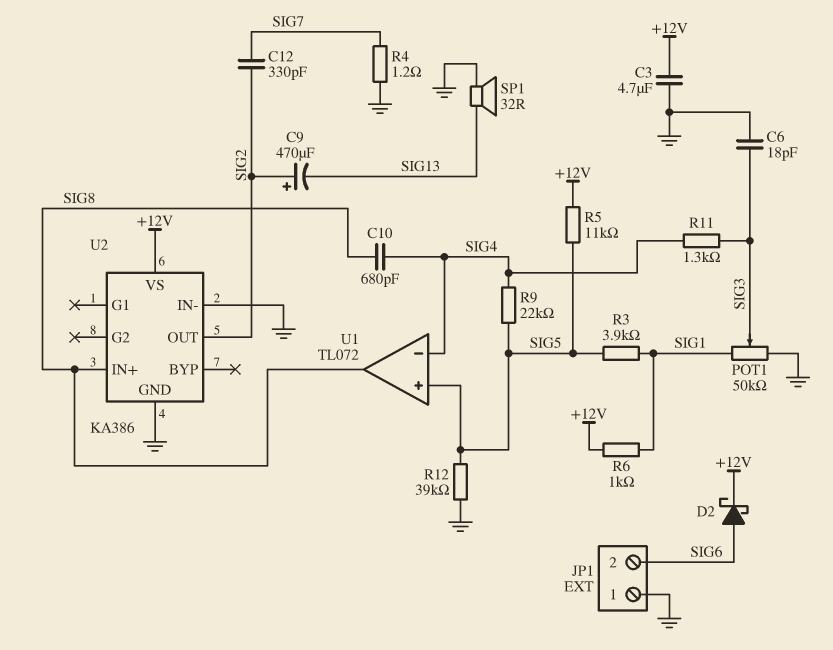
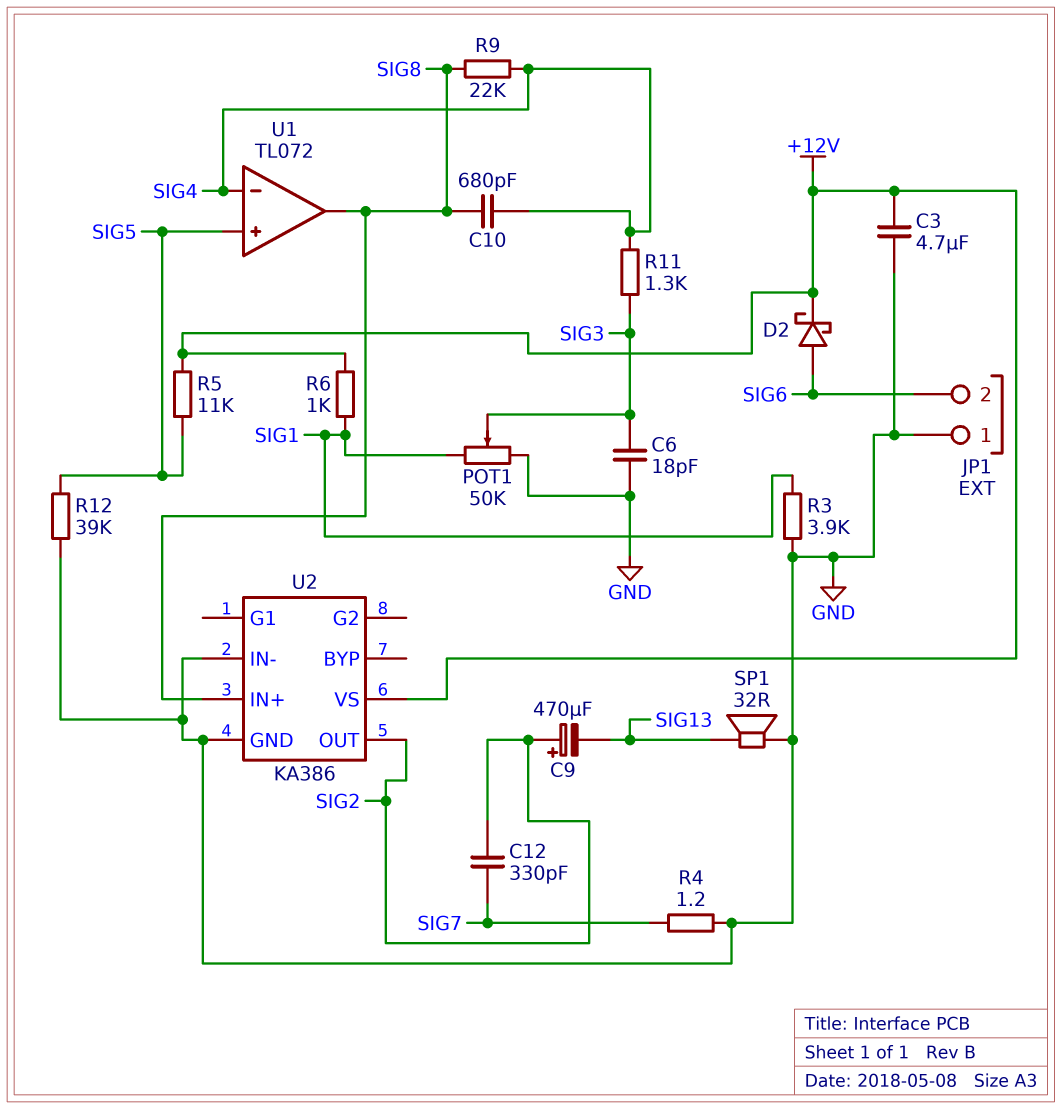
R3: 3.9k (SIG1, SIG5) -> 3.9k (GND, SIG1)
R9: 22k (SIG4, SIG5) -> 22k (SIG4, SIG8)

